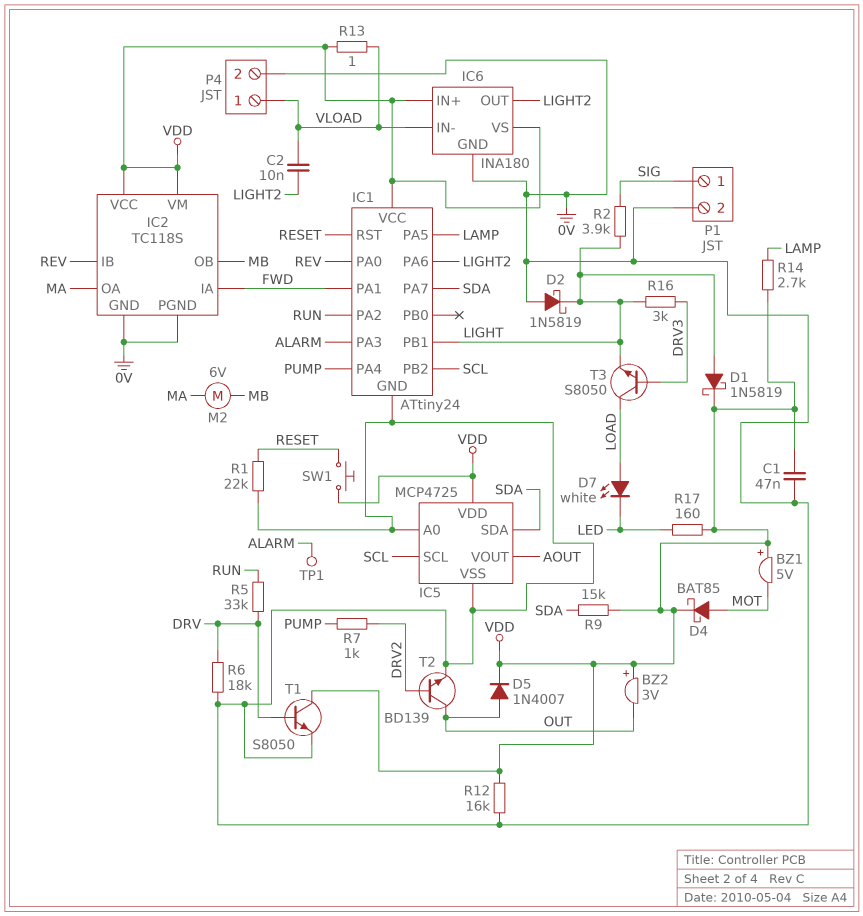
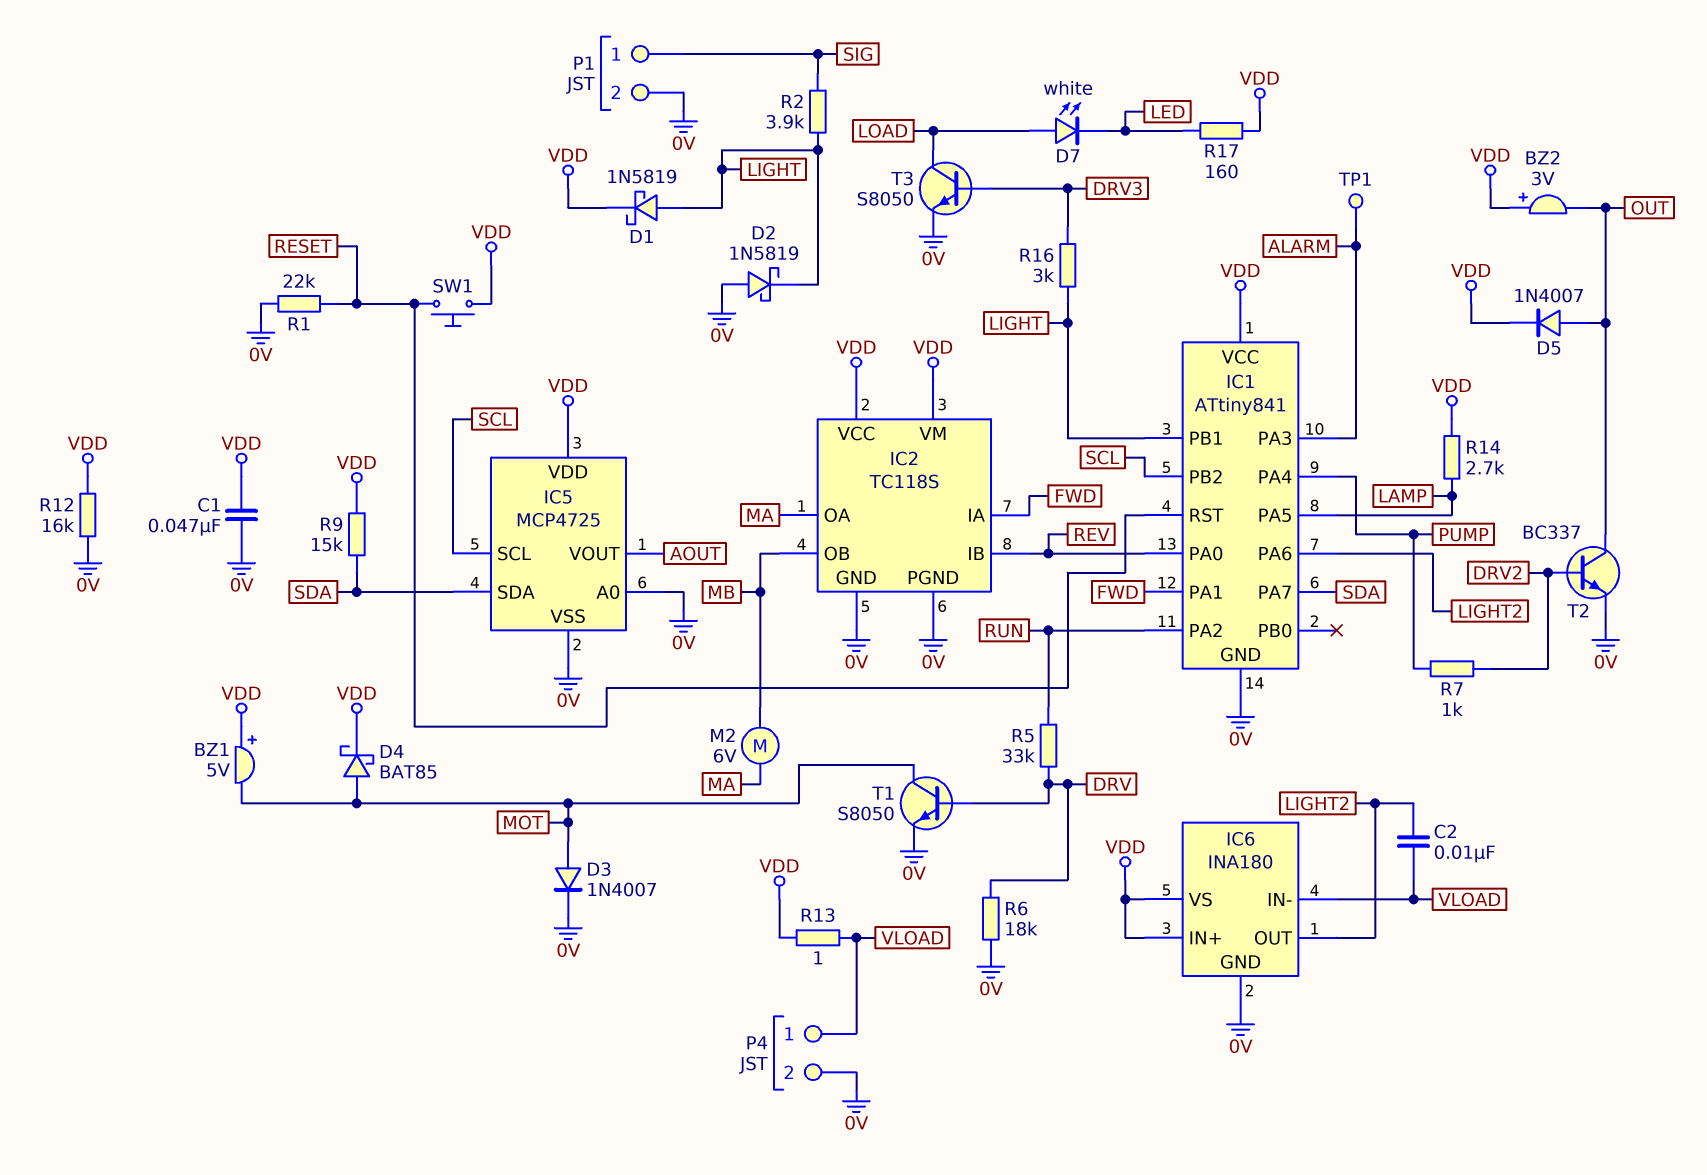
D3: none -> diode 1N4007 (A MOT, K 0V)
IC1: ATtiny24 -> ATtiny841
T1: NPN S8050 (B DRV, C VDD, E 0V) -> NPN S8050 (B DRV, C MOT, E 0V)
T2: NPN BD139 (B DRV2, C OUT, E 0V) -> NPN BC337 (B DRV2, C OUT, E 0V)
T3: NPN S8050 (B DRV3, C LOAD, E LIGHT) -> NPN S8050 (B DRV3, C LOAD, E 0V)

